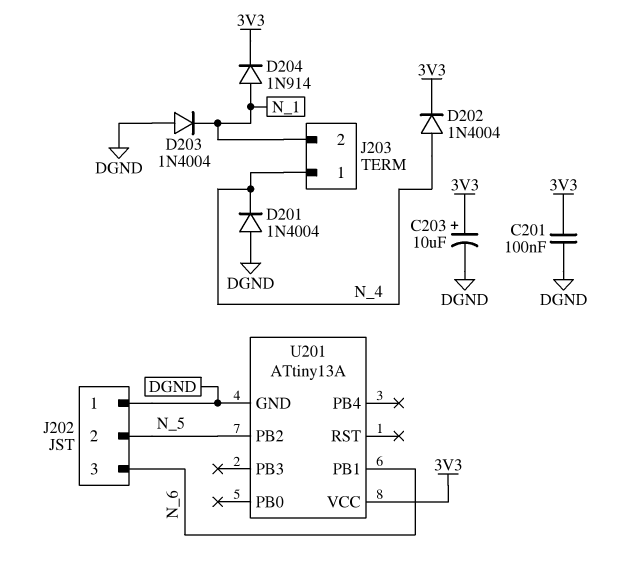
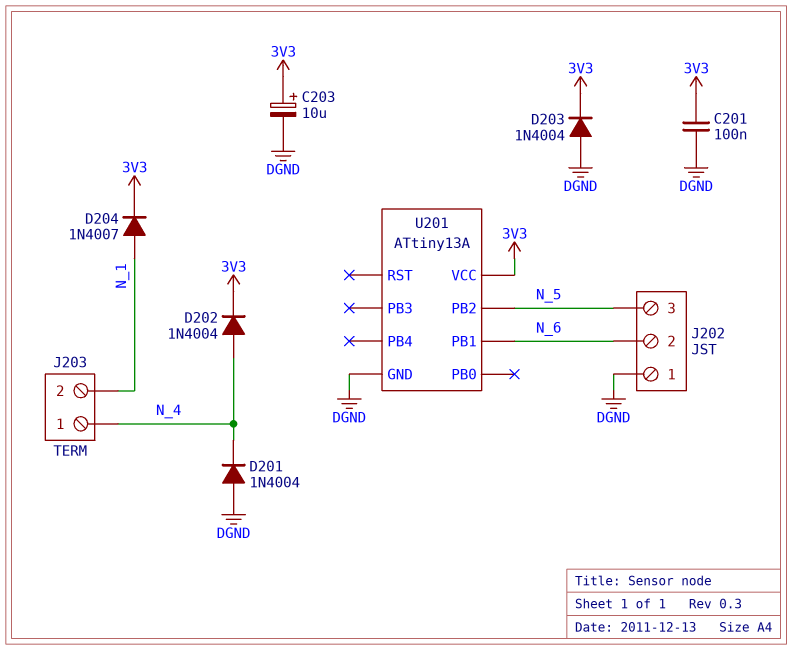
D203: diode 1N4004 (A DGND, K N_1) -> diode 1N4004 (A DGND, K 3V3)
D204: diode 1N914 (A N_1, K 3V3) -> diode 1N4007 (A N_1, K 3V3)
J202 pin 2: N_5 -> N_6
J202 pin 3: N_6 -> N_5

